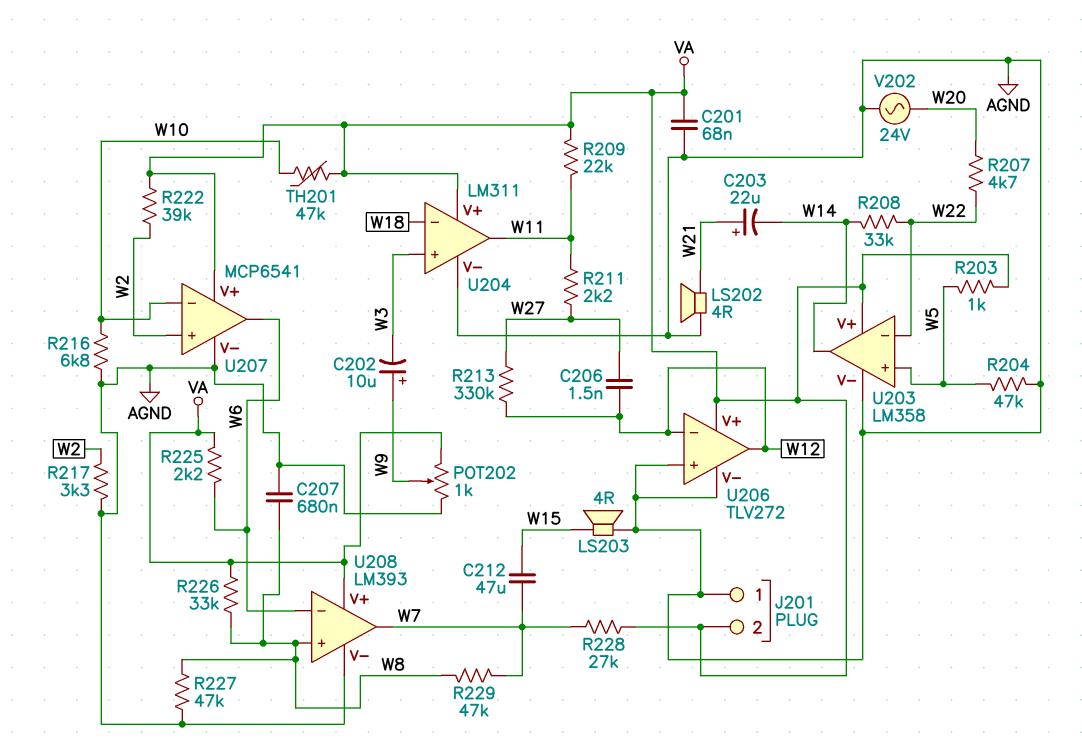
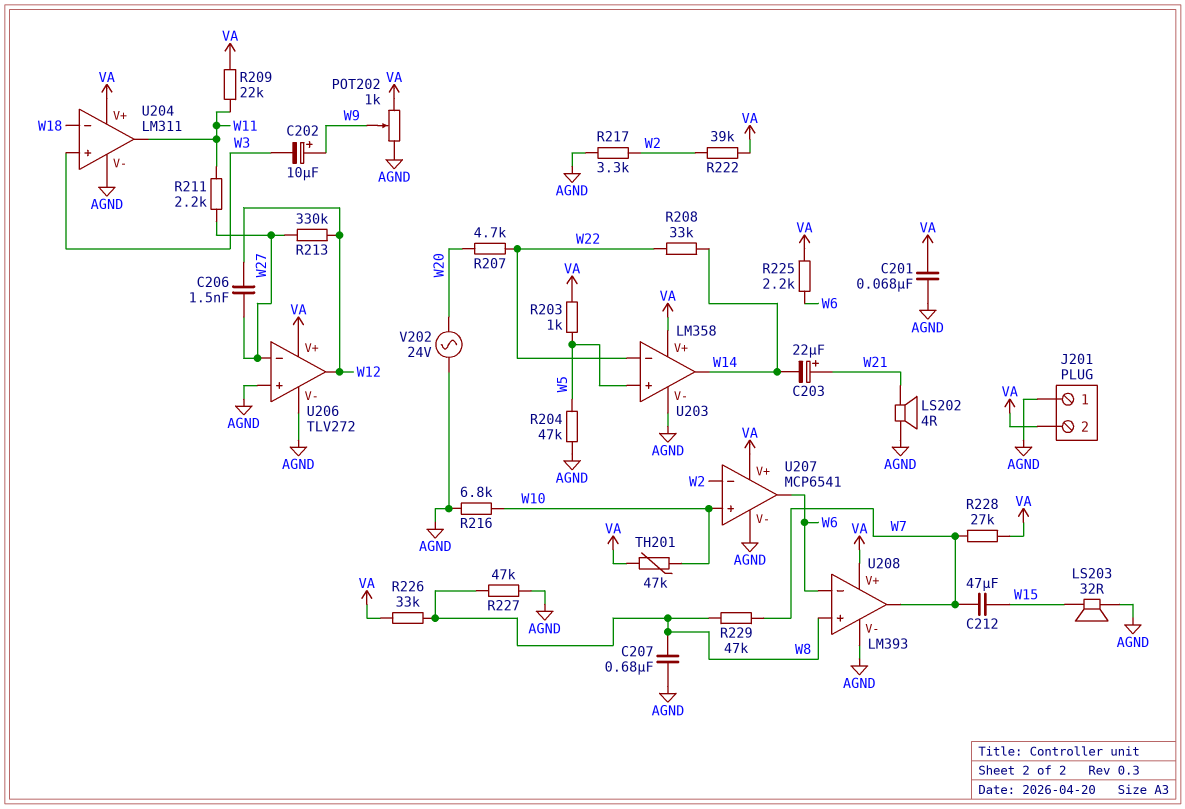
LS203: speaker 4R (AGND, W15) -> speaker 32R (AGND, W15)
U206 pin in-: W12 -> W27
U207 pin in+: W2 -> W10
U207 pin in-: W10 -> W2

